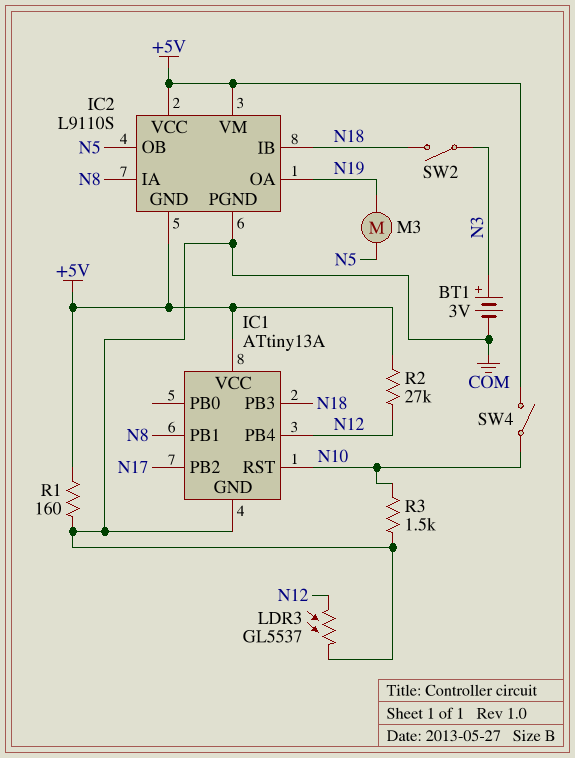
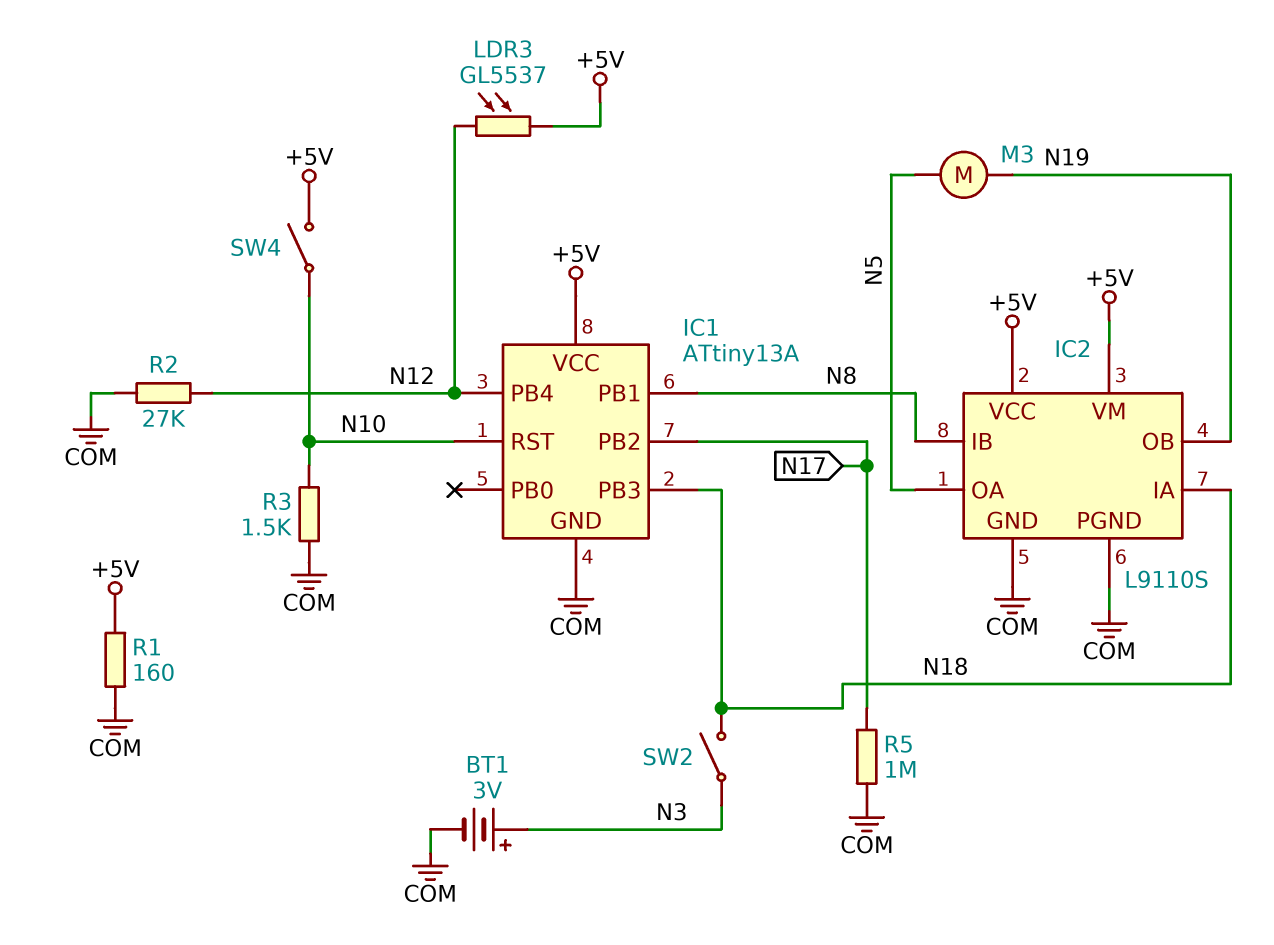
IC2 pin GND: +5V -> COM
IC2 pin IA: N8 -> N18
IC2 pin IB: N18 -> N8
IC2 pin OA: N19 -> N5
IC2 pin OB: N5 -> N19
LDR3: GL5537 (COM, N12) -> GL5537 (+5V, N12)
R2: 27k (+5V, N12) -> 27k (COM, N12)
R5: none -> 1M (COM, N17)

